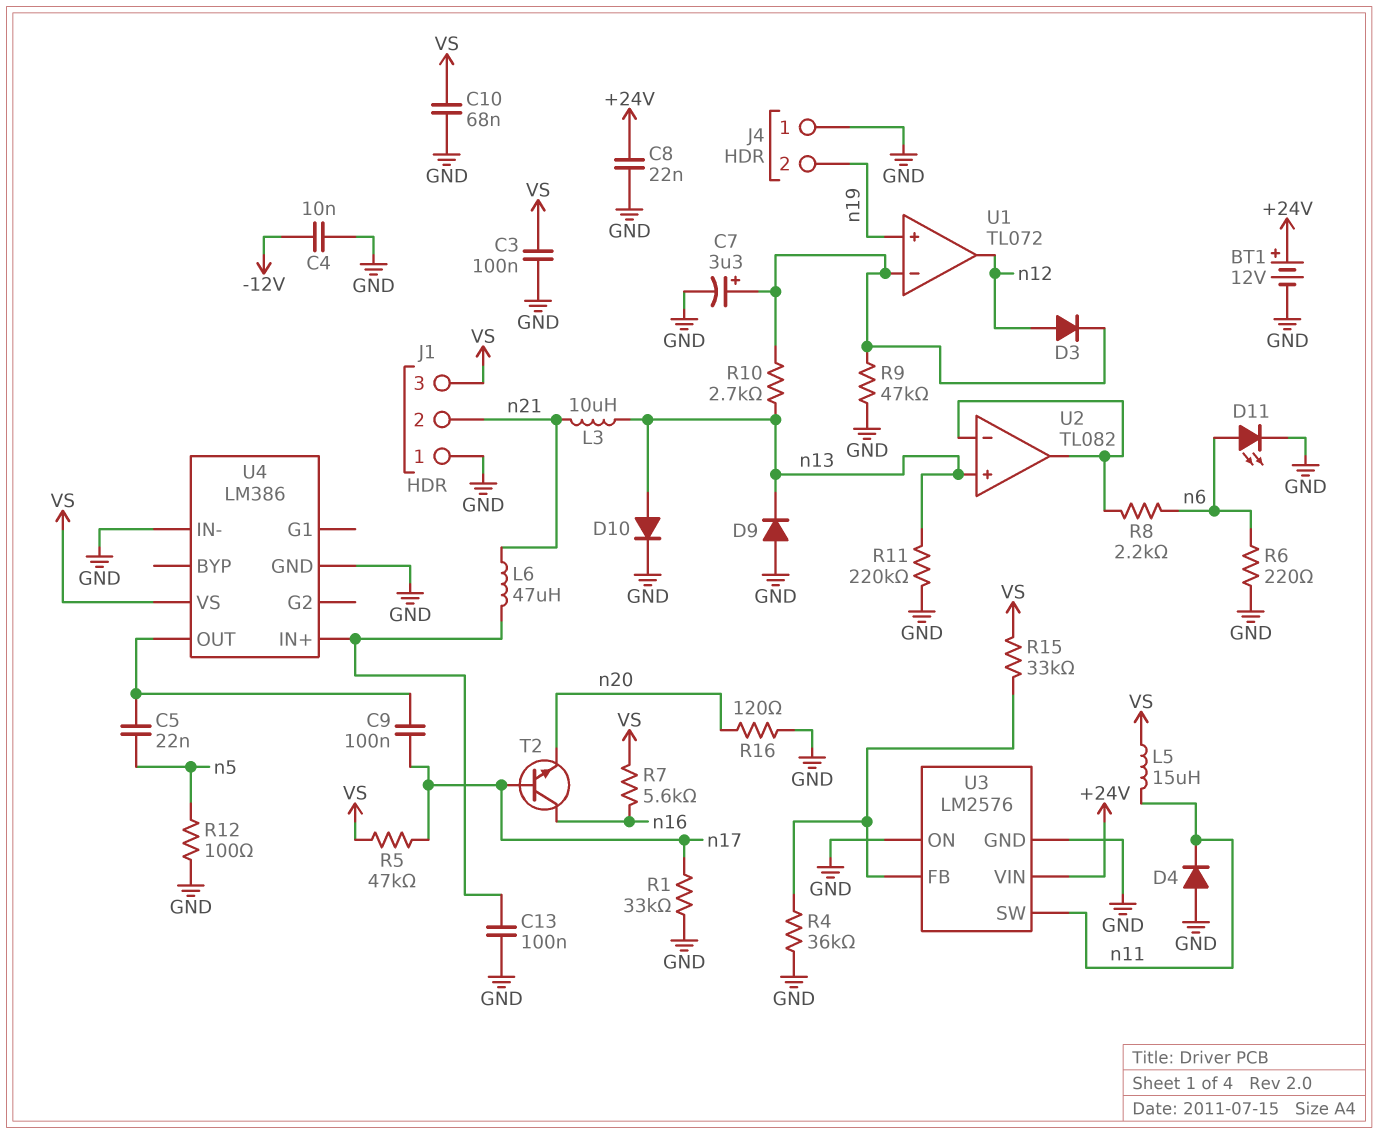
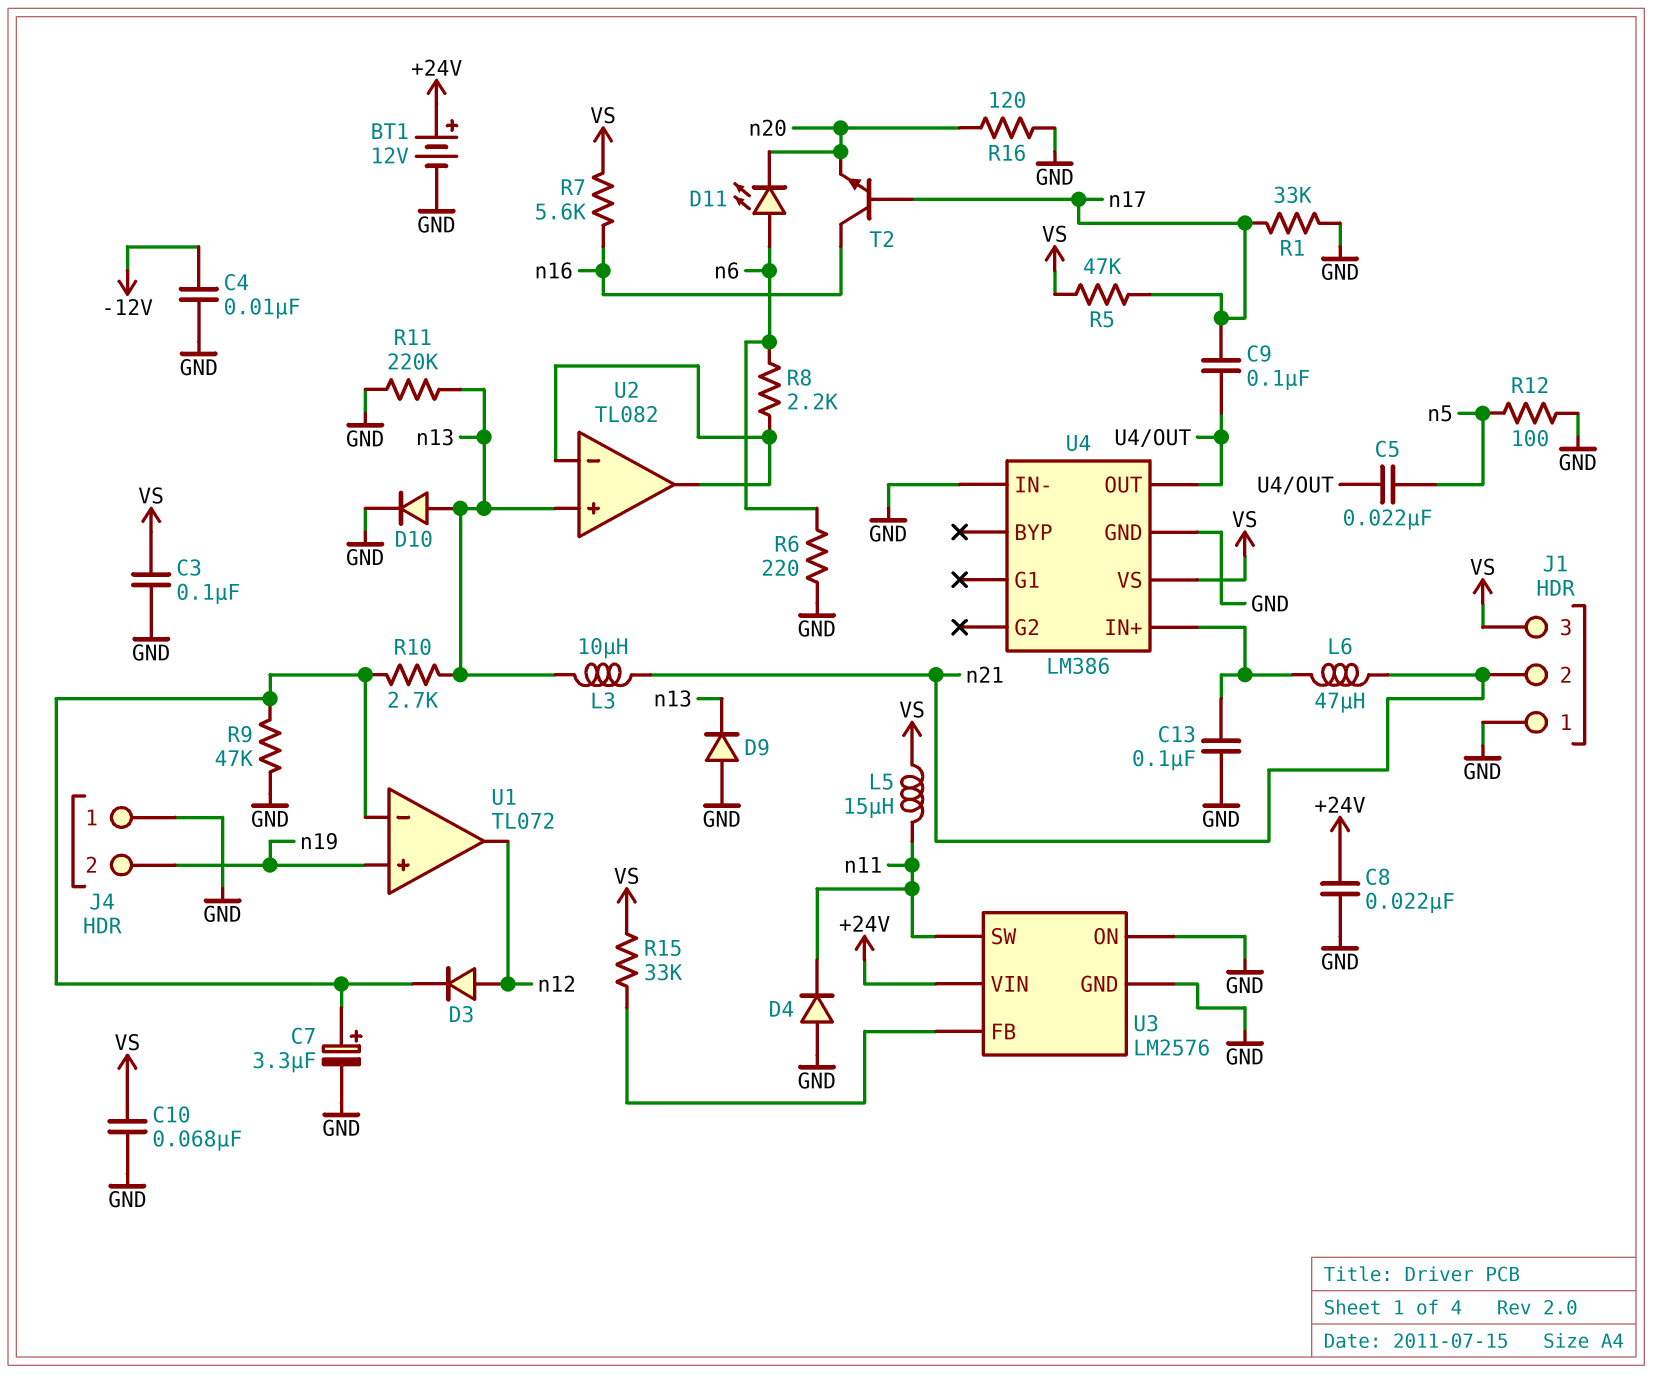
D11: LED (A n6, K GND) -> LED (A n6, K n20)
R4: 36k (GND, U3/FB) -> none

